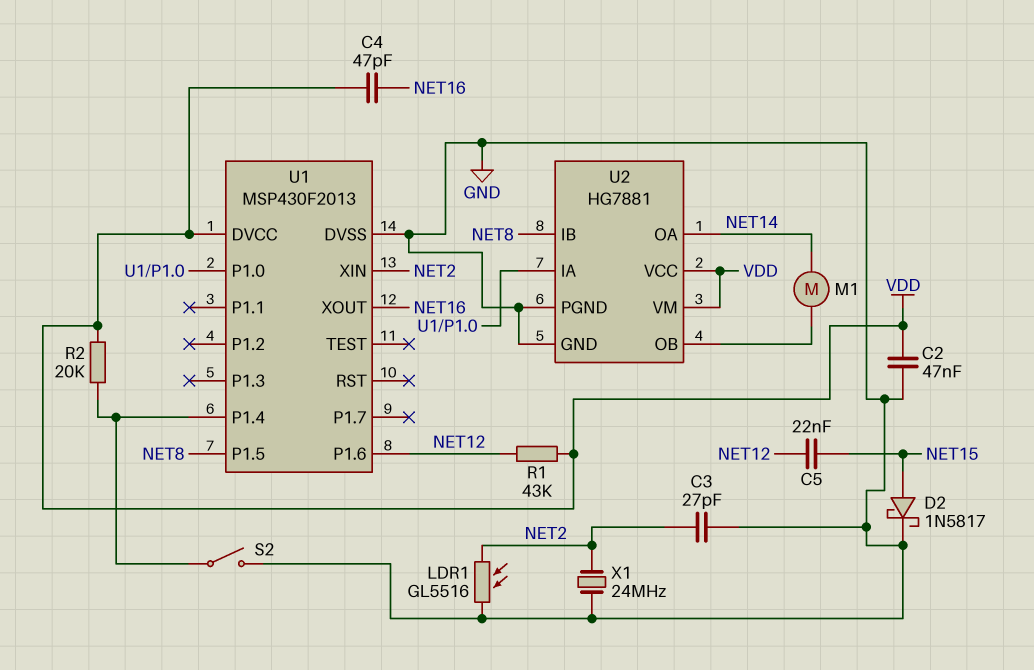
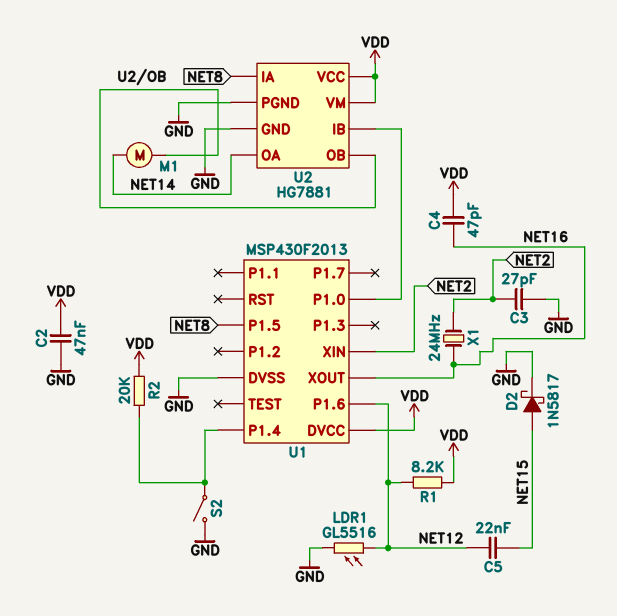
LDR1: GL5516 (GND, NET2) -> GL5516 (GND, NET12)
R1: 43k (NET12, VDD) -> 8.2k (NET12, VDD)
U2 pin IA: U1/P1.0 -> NET8
U2 pin IB: NET8 -> U1/P1.0
X1: 24MHz (GND, NET2) -> 24MHz (NET2, NET16)

